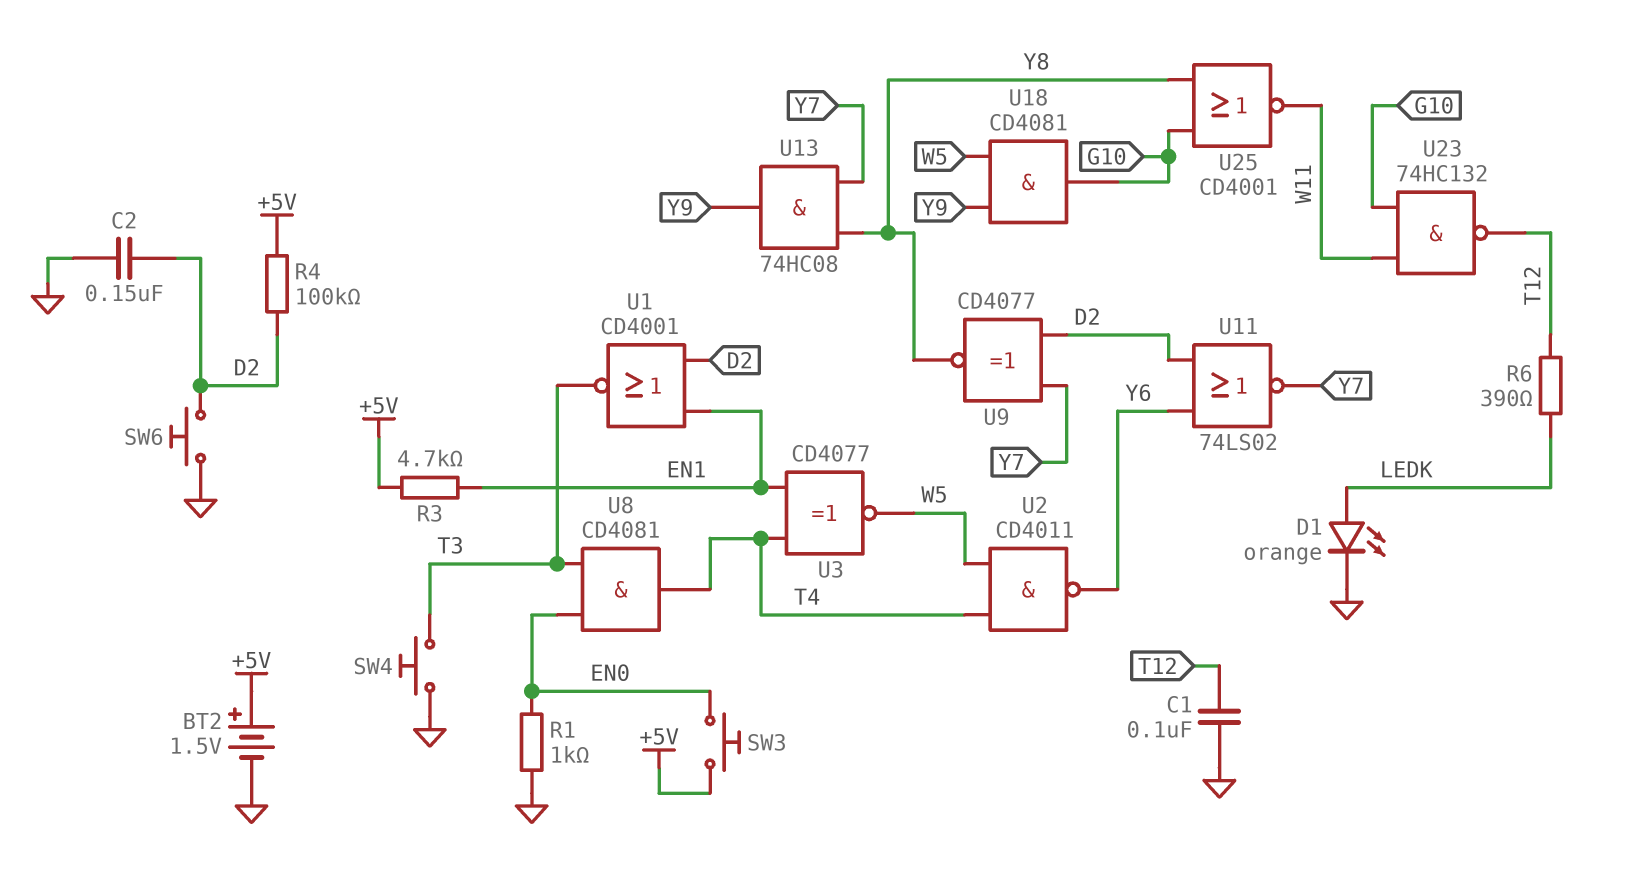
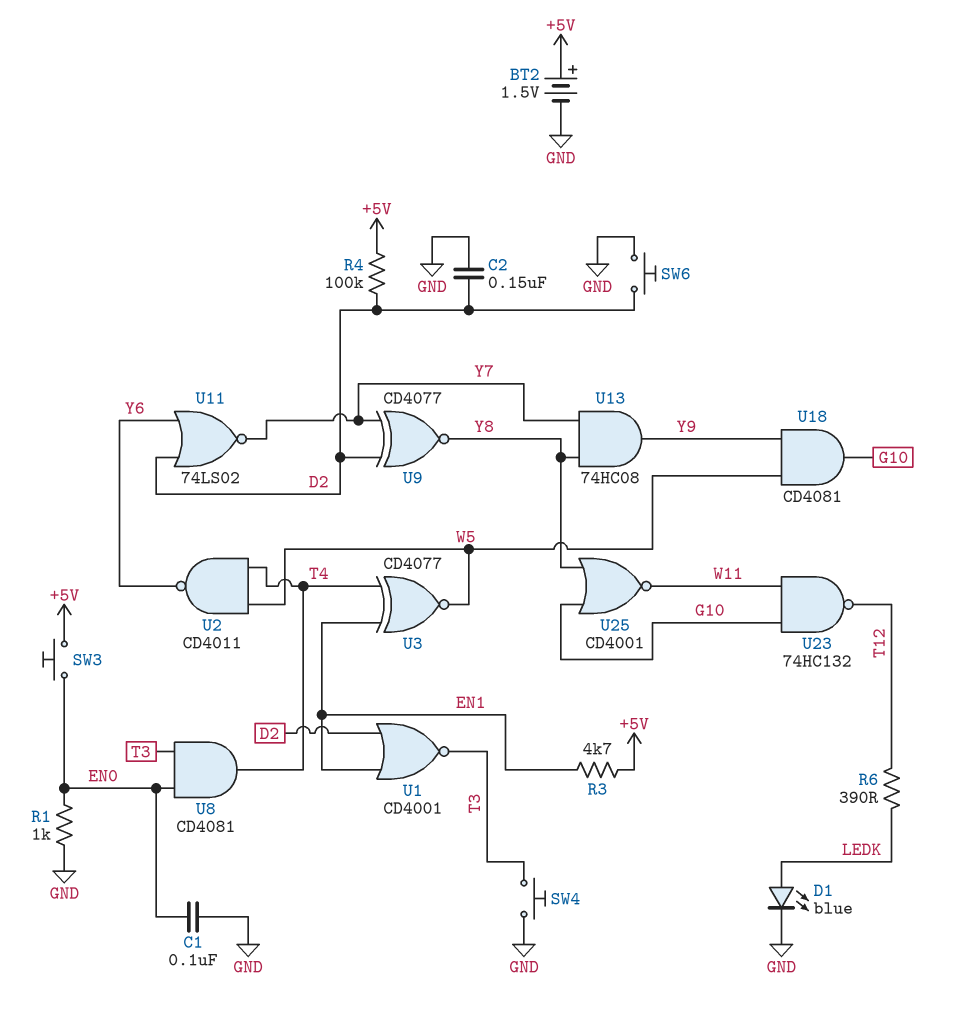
C1: 100nF (GND, T12) -> 100nF (EN0, GND)
D1: LED orange (A LEDK, K GND) -> LED blue (A LEDK, K GND)

